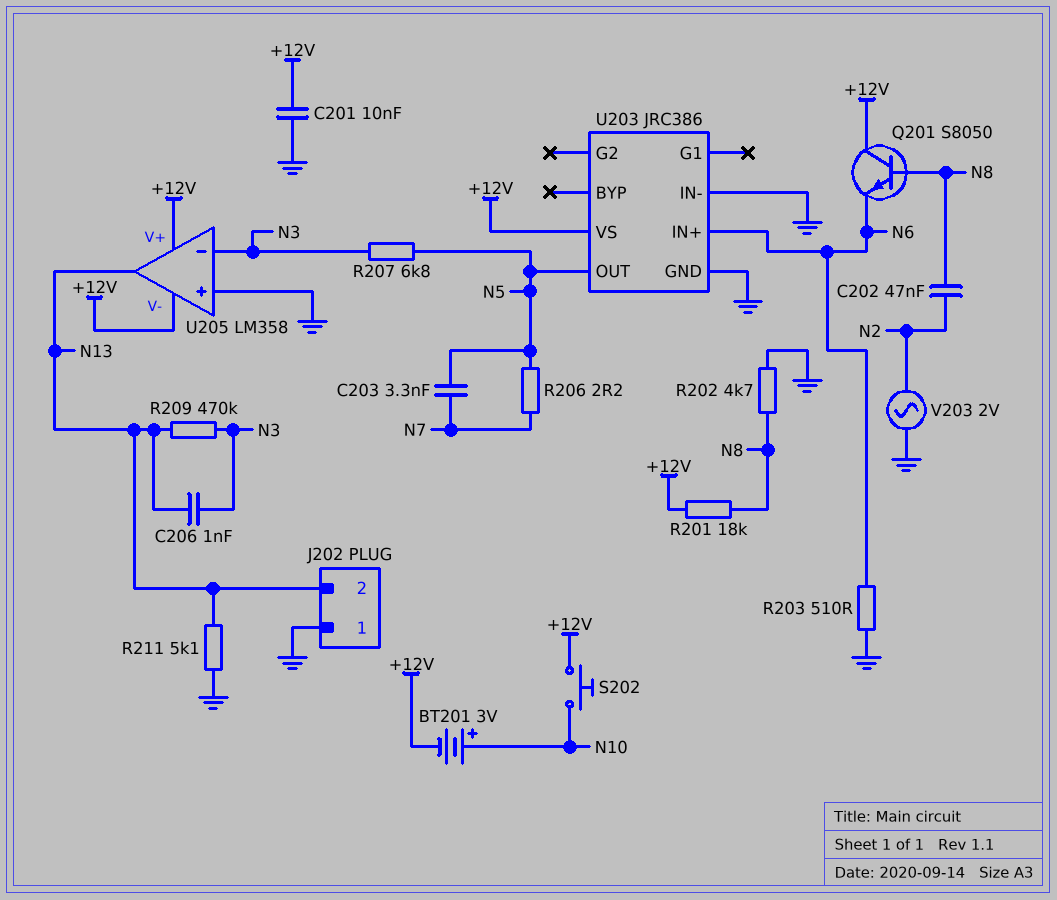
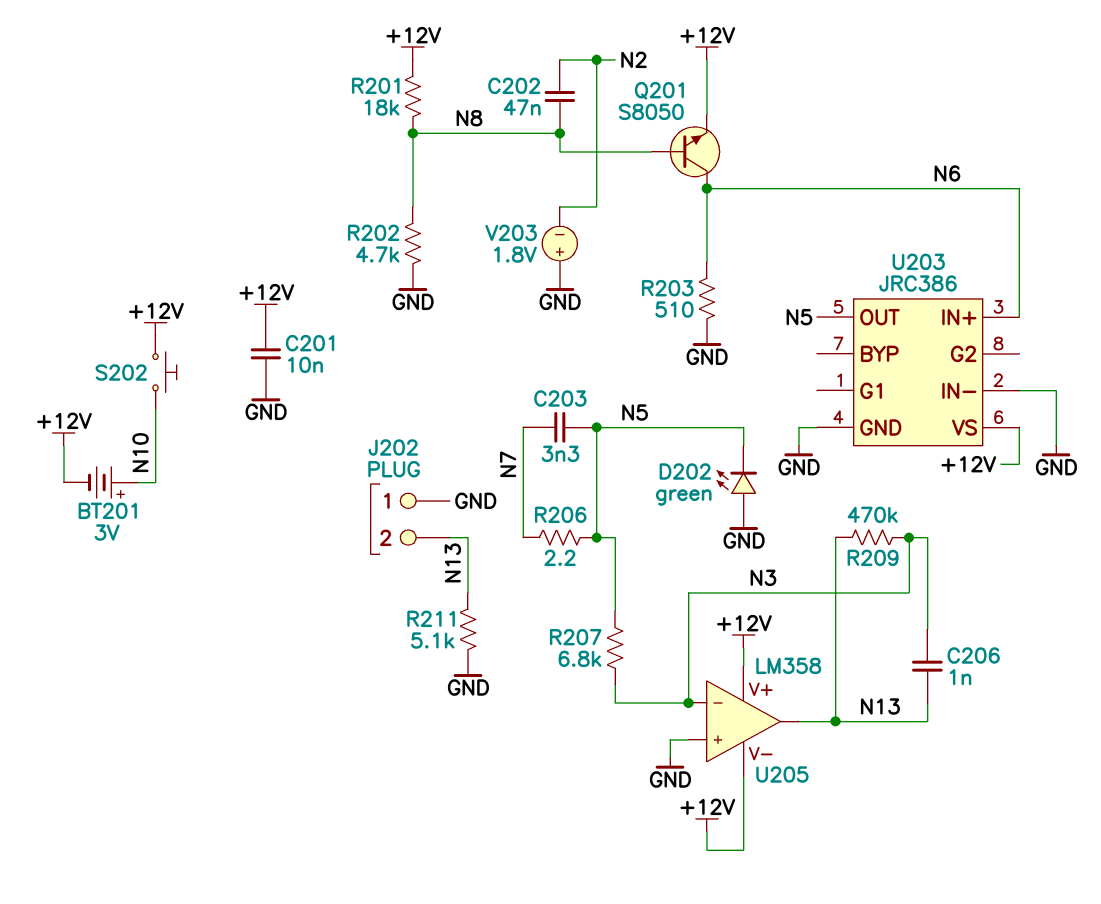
D202: none -> LED green (A GND, K N5)
Q201: NPN S8050 (B N8, C +12V, E N6) -> NPN S8050 (B N8, C N6, E +12V)
V203: AC 2V (GND, N2) -> 1.8V (plus GND, minus N2)

